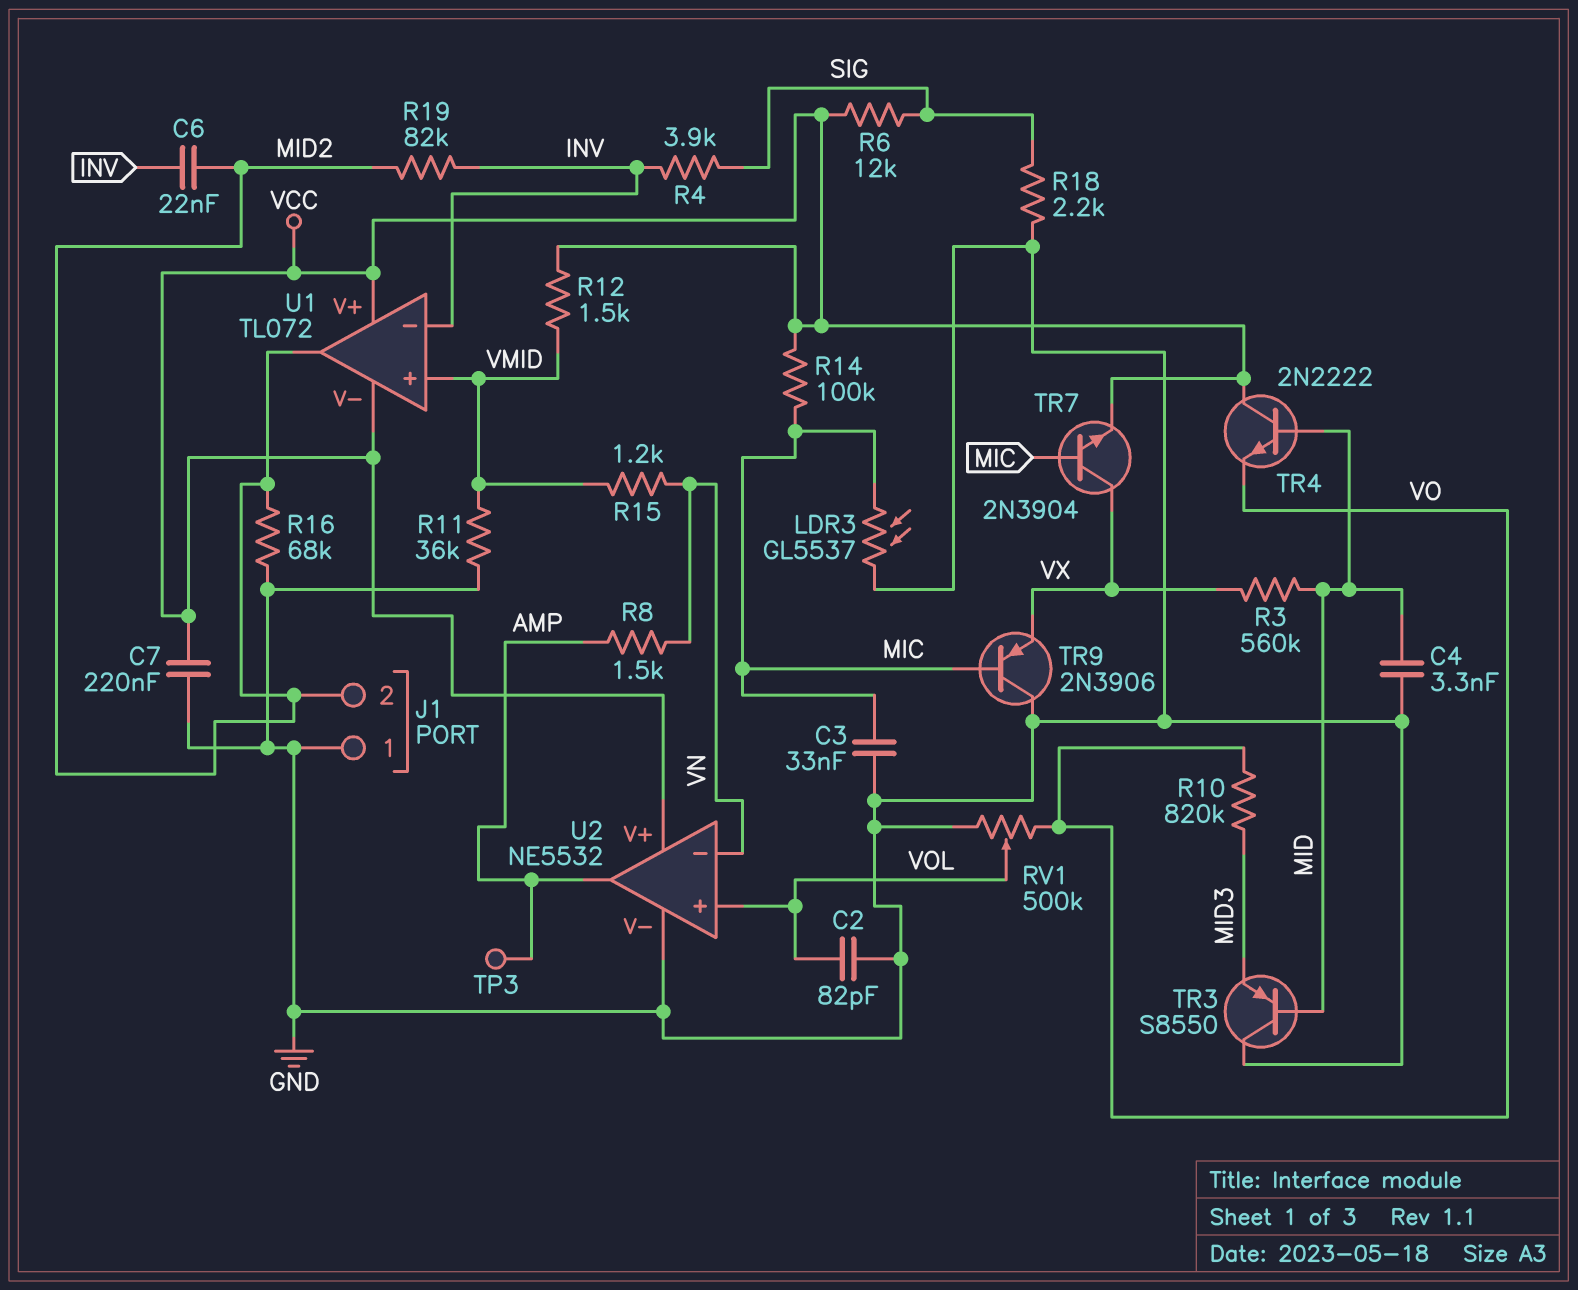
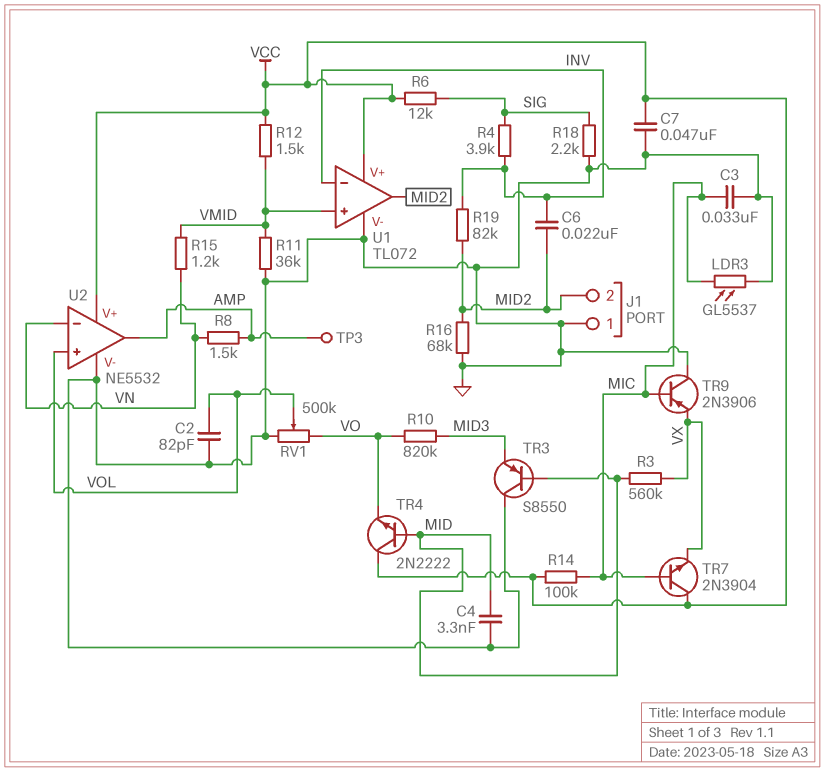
C7: 220nF (GND, VCC) -> 47nF (GND, VCC)
TR7: NPN 2N3904 (B MIC, C VX, E VCC) -> NPN 2N3904 (B MIC, C VCC, E VX)
U1 pin V-: VCC -> GND

